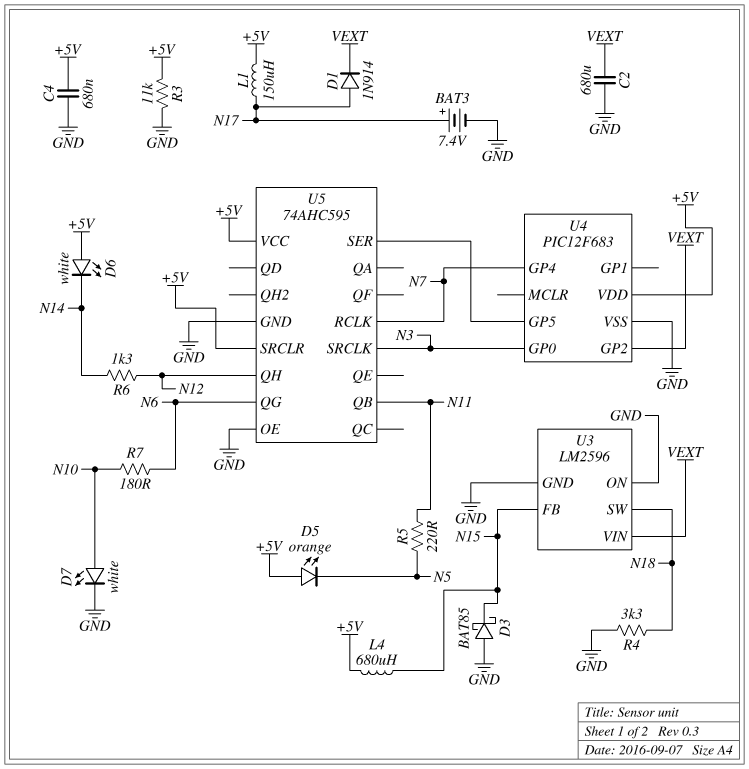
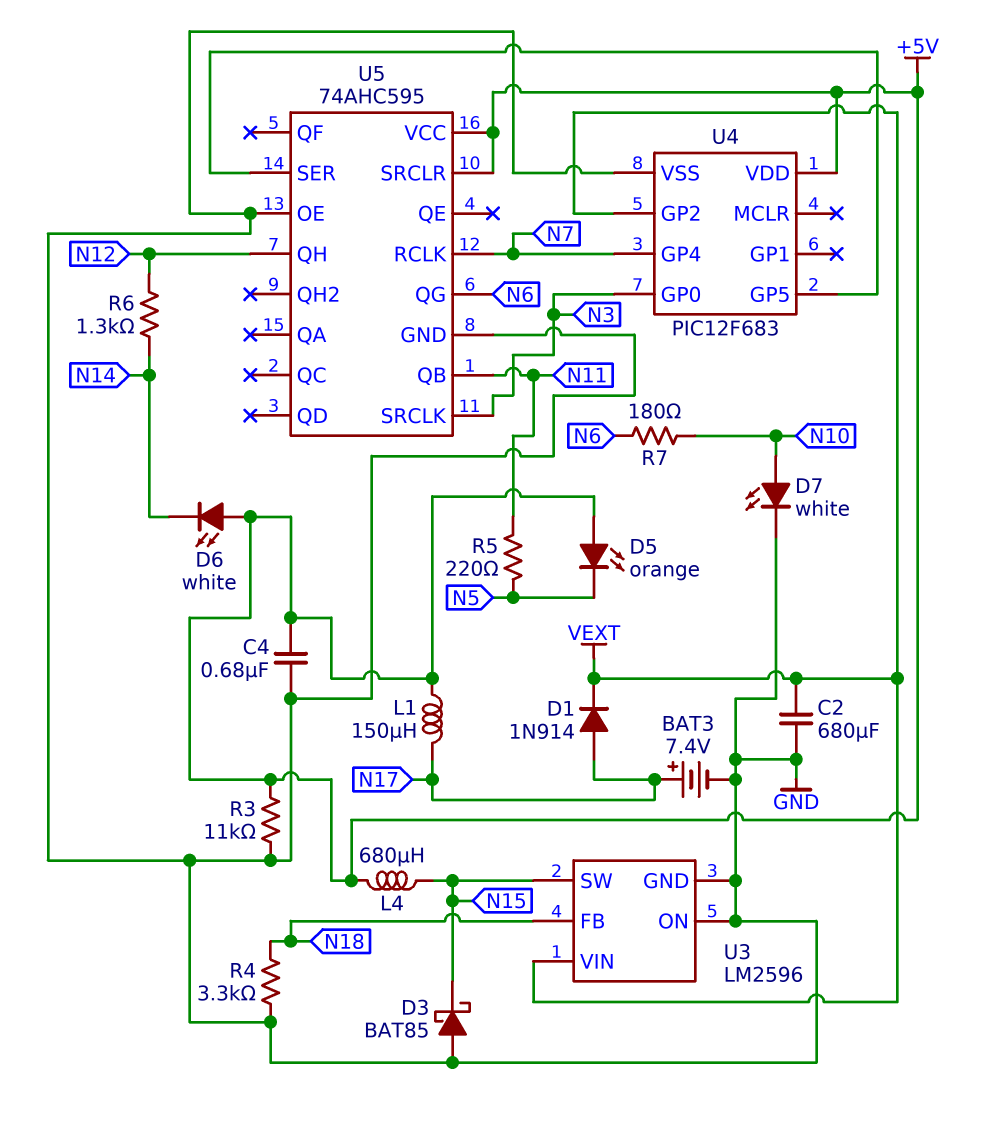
U3 pin FB: N15 -> N18
U3 pin SW: N18 -> N15

